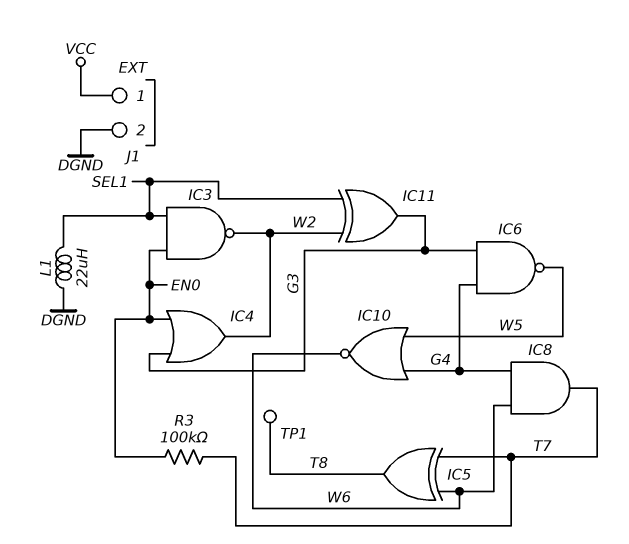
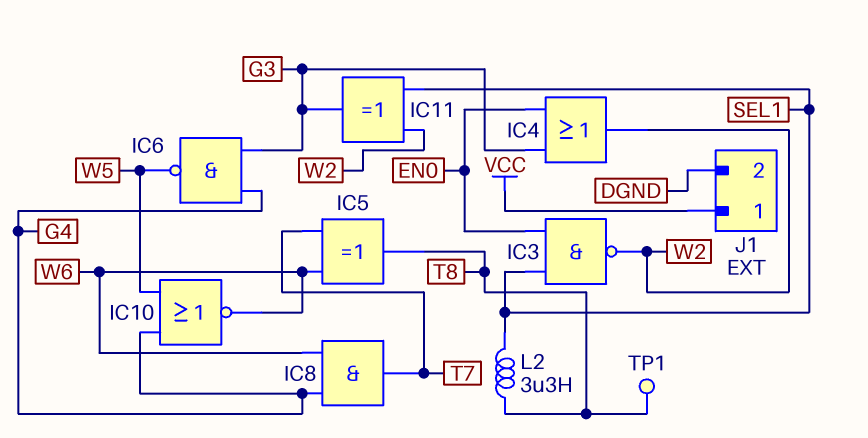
L1: 22uH (DGND, SEL1) -> none
L2: none -> 3.3uH (SEL1, T8)
R3: 100k (EN0, T7) -> none

